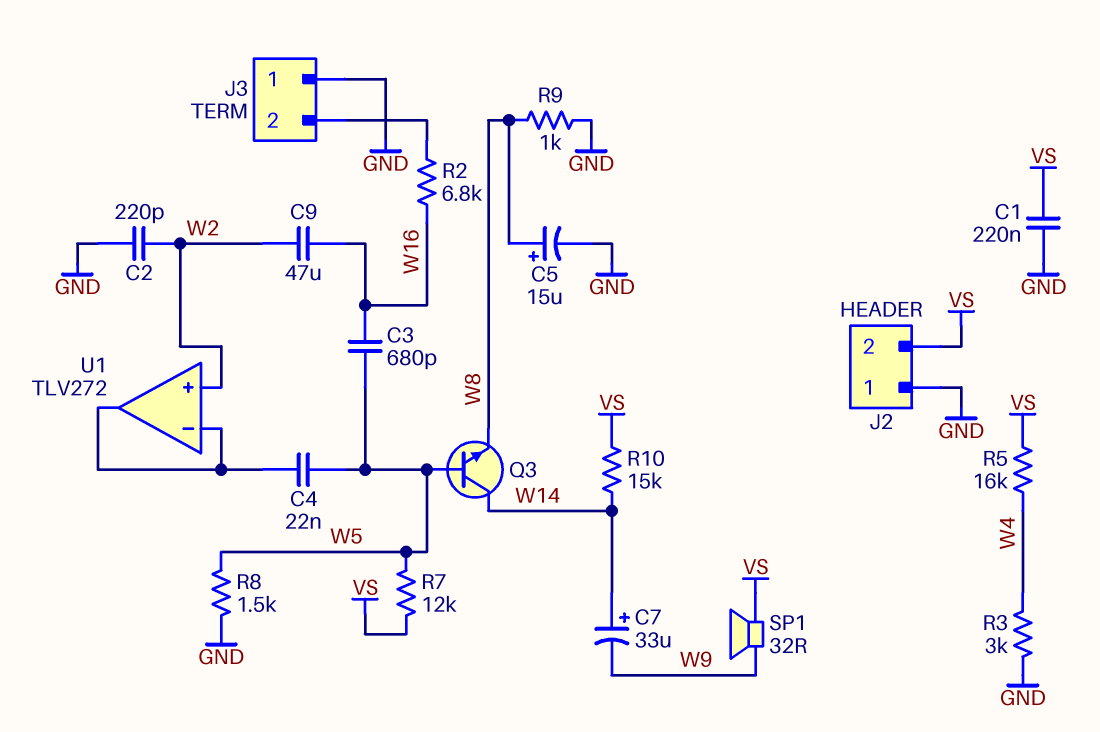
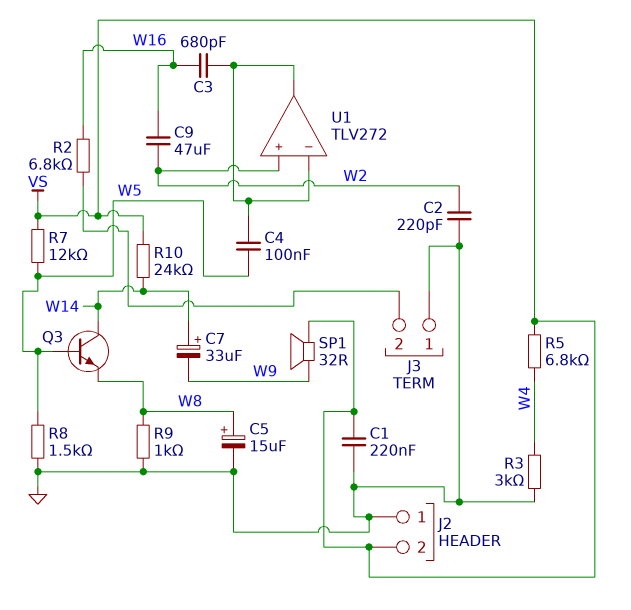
C3: 680pF (W5, W16) -> 680pF (U1/in-, W16)
C4: 22nF (U1/in-, W5) -> 100nF (U1/in-, W5)
R5: 16k (VS, W4) -> 6.8k (VS, W4)
R10: 15k (VS, W14) -> 24k (VS, W14)

